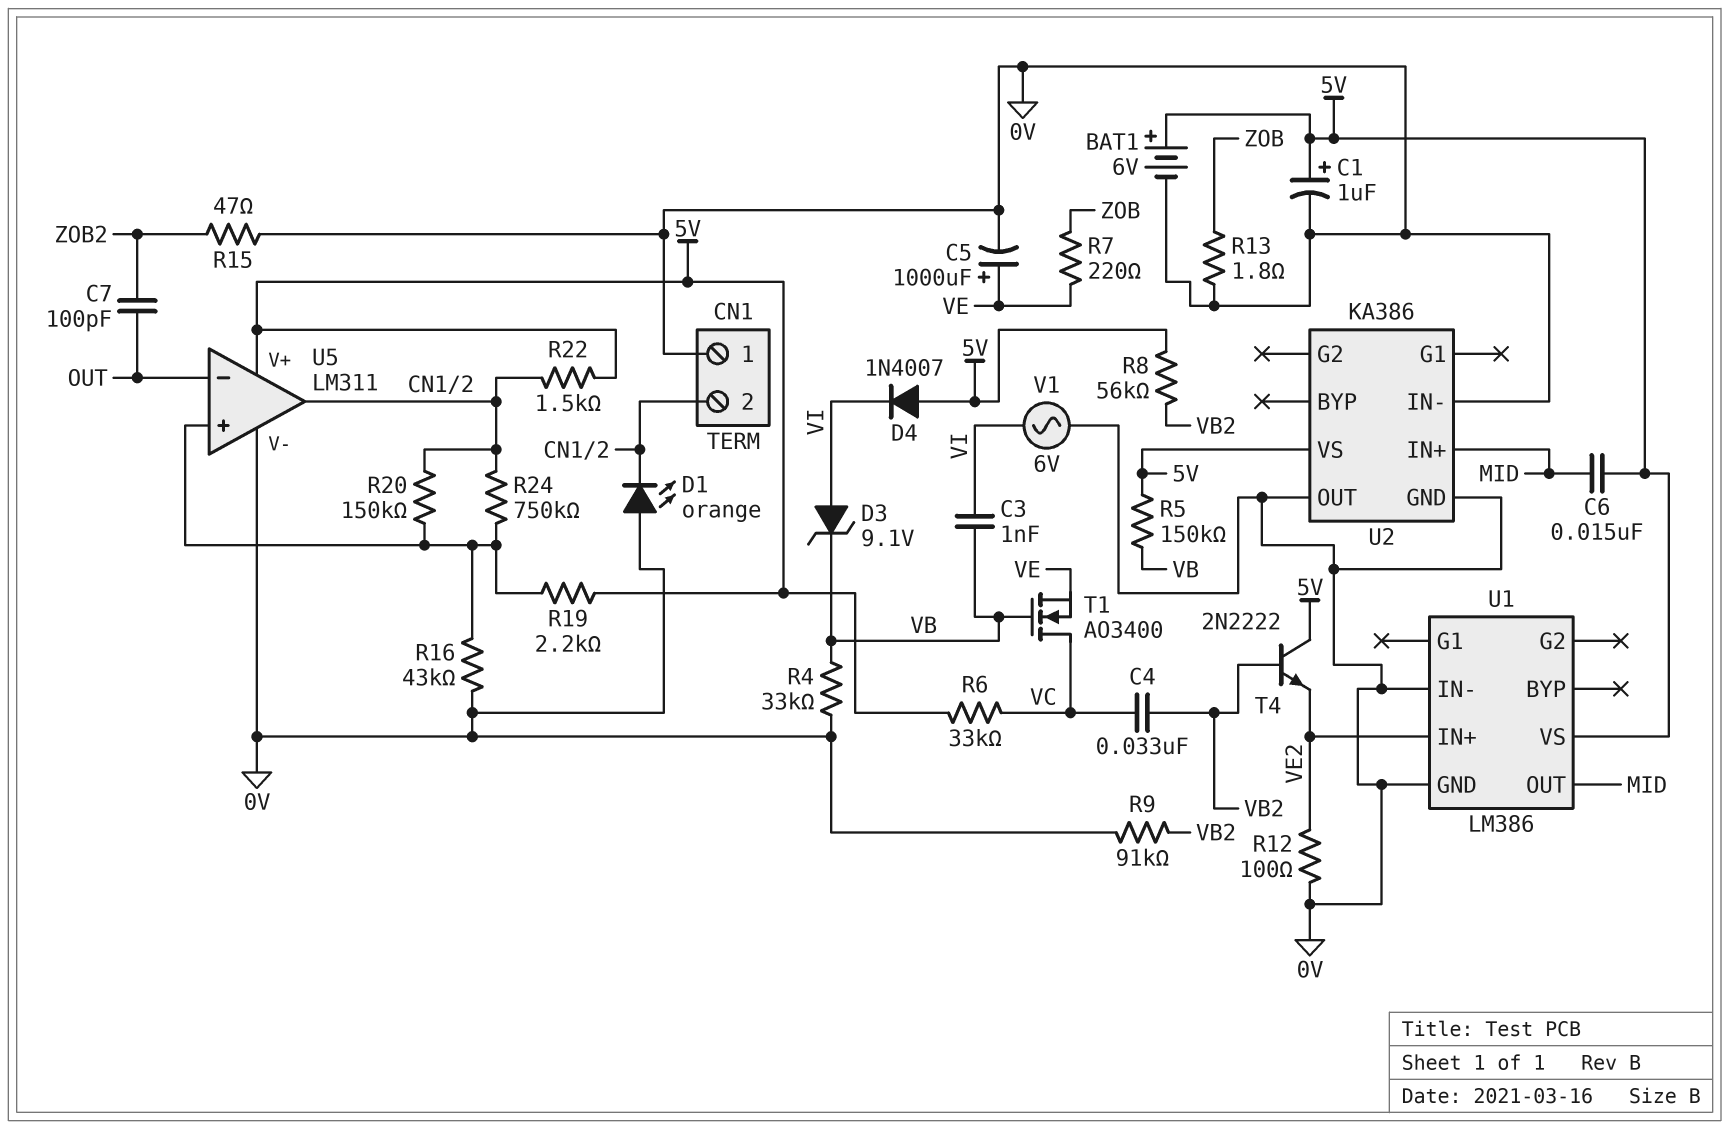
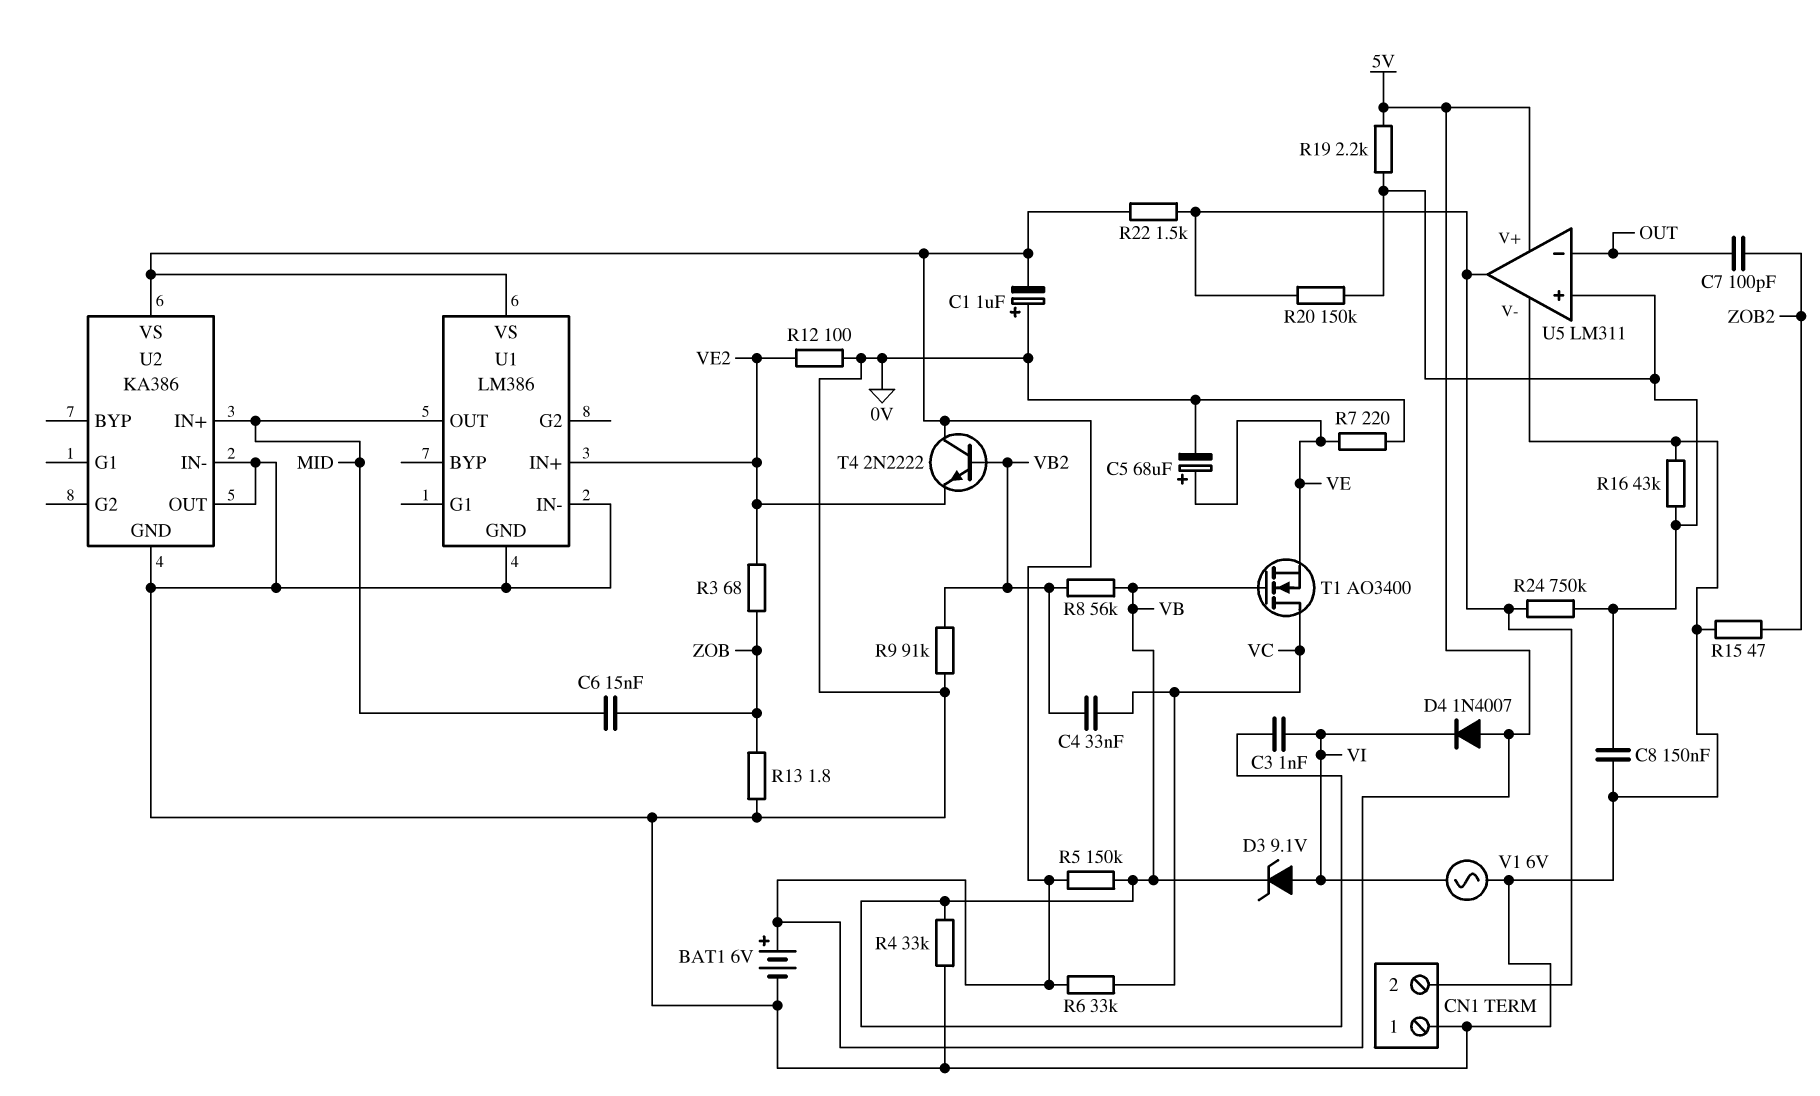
C1: 1uF (plus 5V, minus 0V) -> 1uF (plus 0V, minus 5V)
C5: 1000uF (plus VE, minus 0V) -> 68uF (plus VE, minus 0V)
C6: 15nF (5V, MID) -> 15nF (MID, ZOB)
C8: none -> 150nF (0V, U5/in+)
D1: LED orange (A 0V, K CN1/2) -> none
R3: none -> 68 (VE2, ZOB)
R7: 220 (VE, ZOB) -> 220 (0V, VE)
R8: 56k (5V, VB2) -> 56k (VB, VB2)

